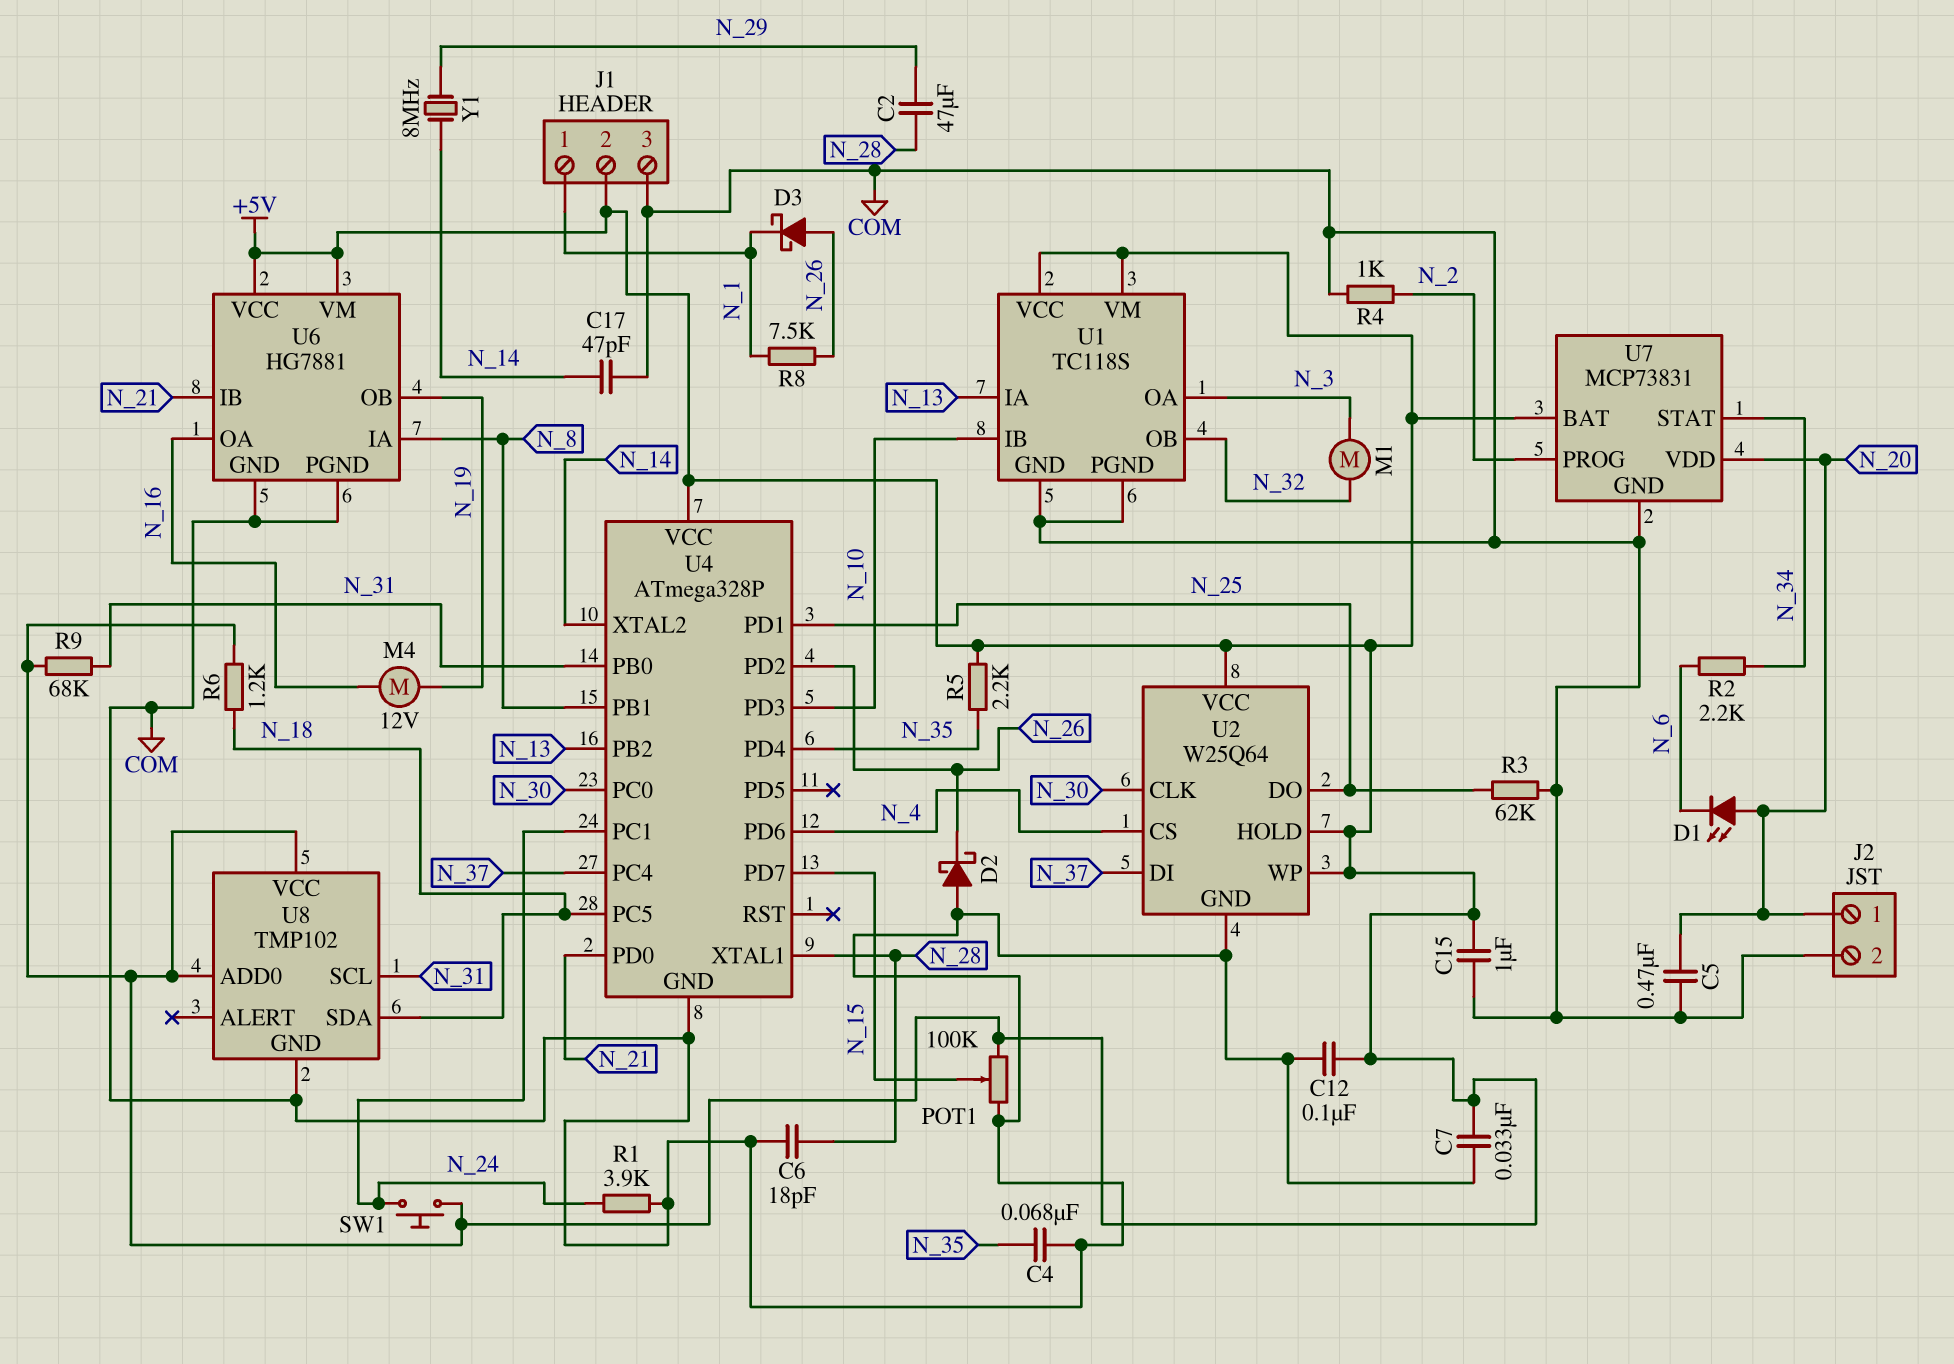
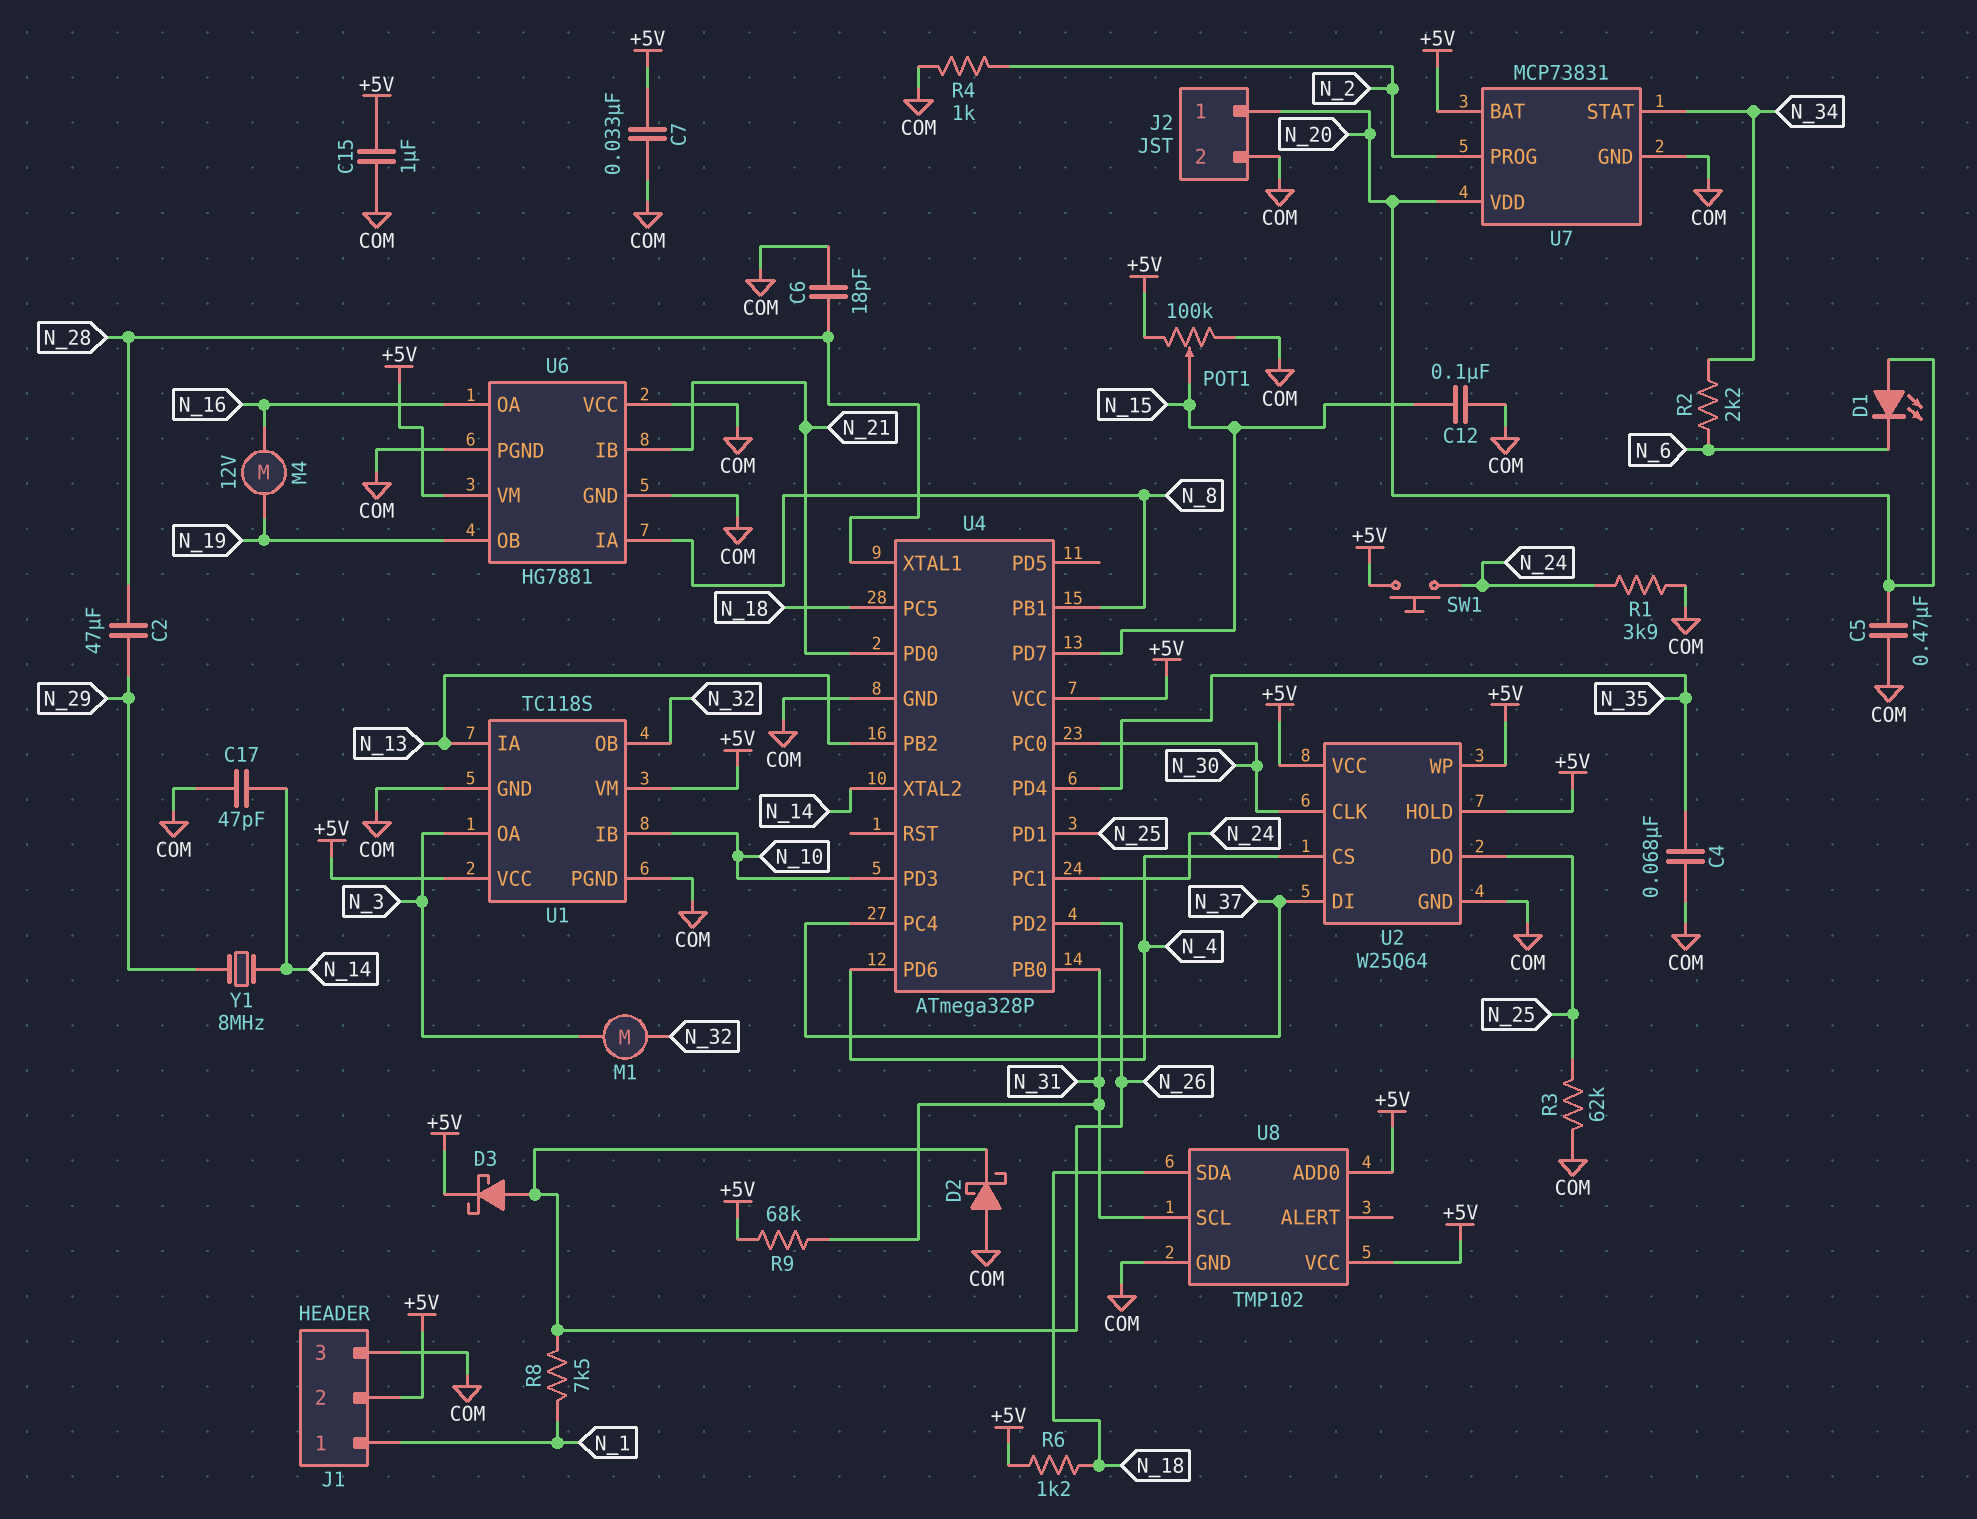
C12: 100nF (+5V, COM) -> 100nF (COM, N_15)
D3: schottky (A N_26, K N_1) -> schottky (A N_26, K +5V)
R5: 2.2k (+5V, N_35) -> none
U6 pin VCC: +5V -> COM

